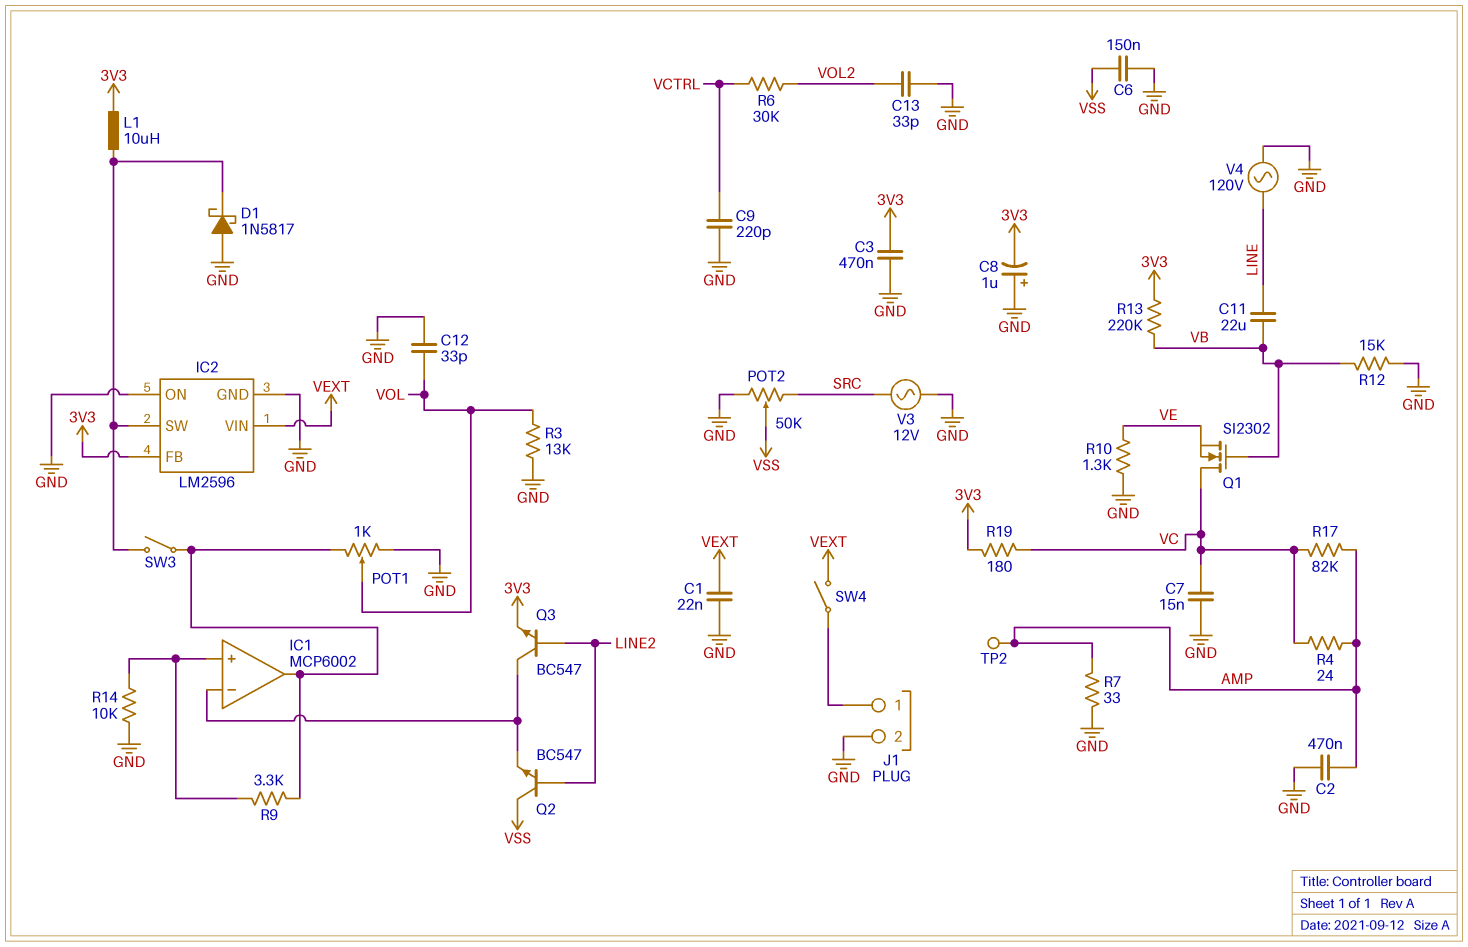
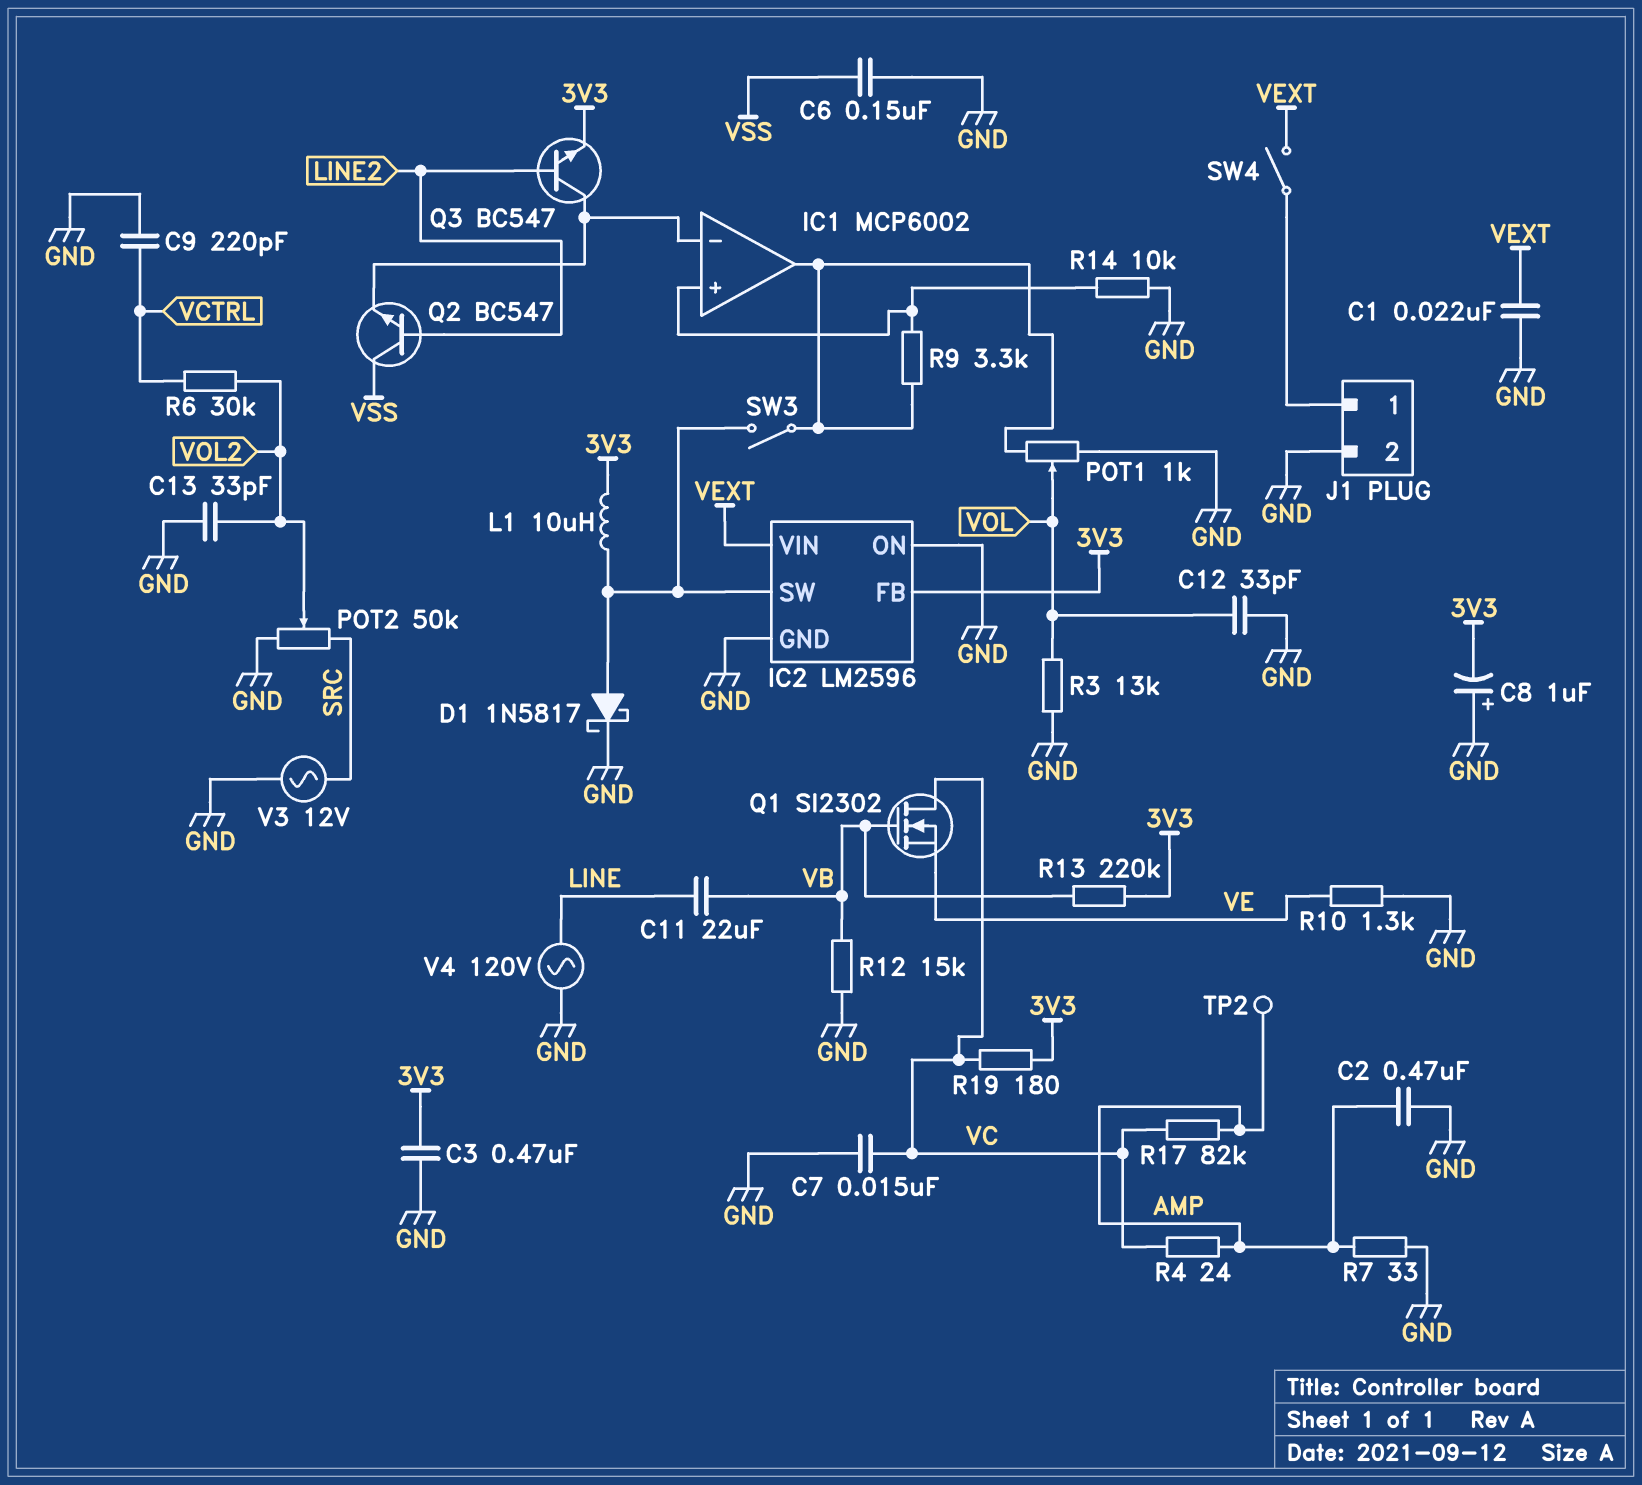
D1: schottky 1N5817 (A GND, K IC2/SW) -> schottky 1N5817 (A IC2/SW, K GND)
POT2: 50k (GND, SRC, wiper VSS) -> 50k (GND, SRC, wiper VOL2)

